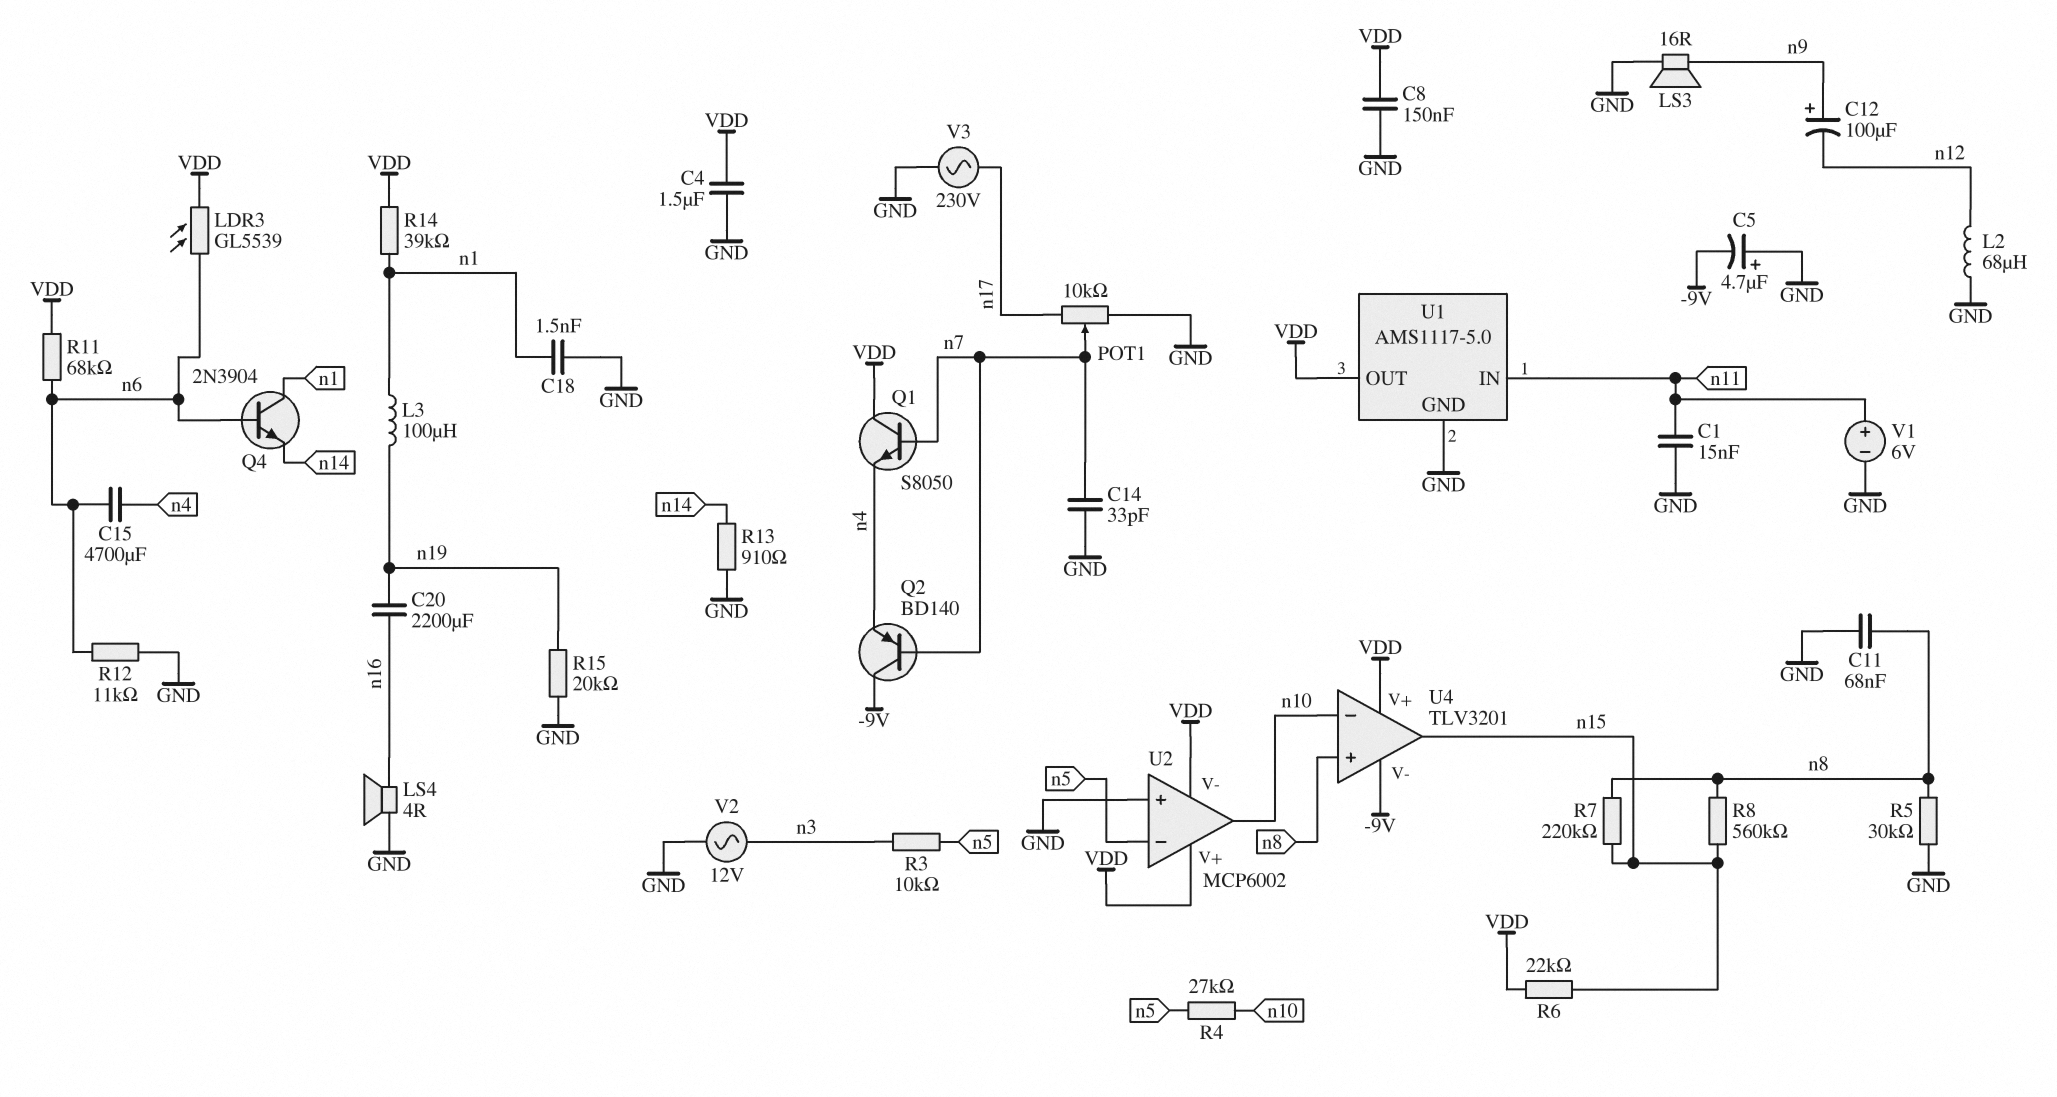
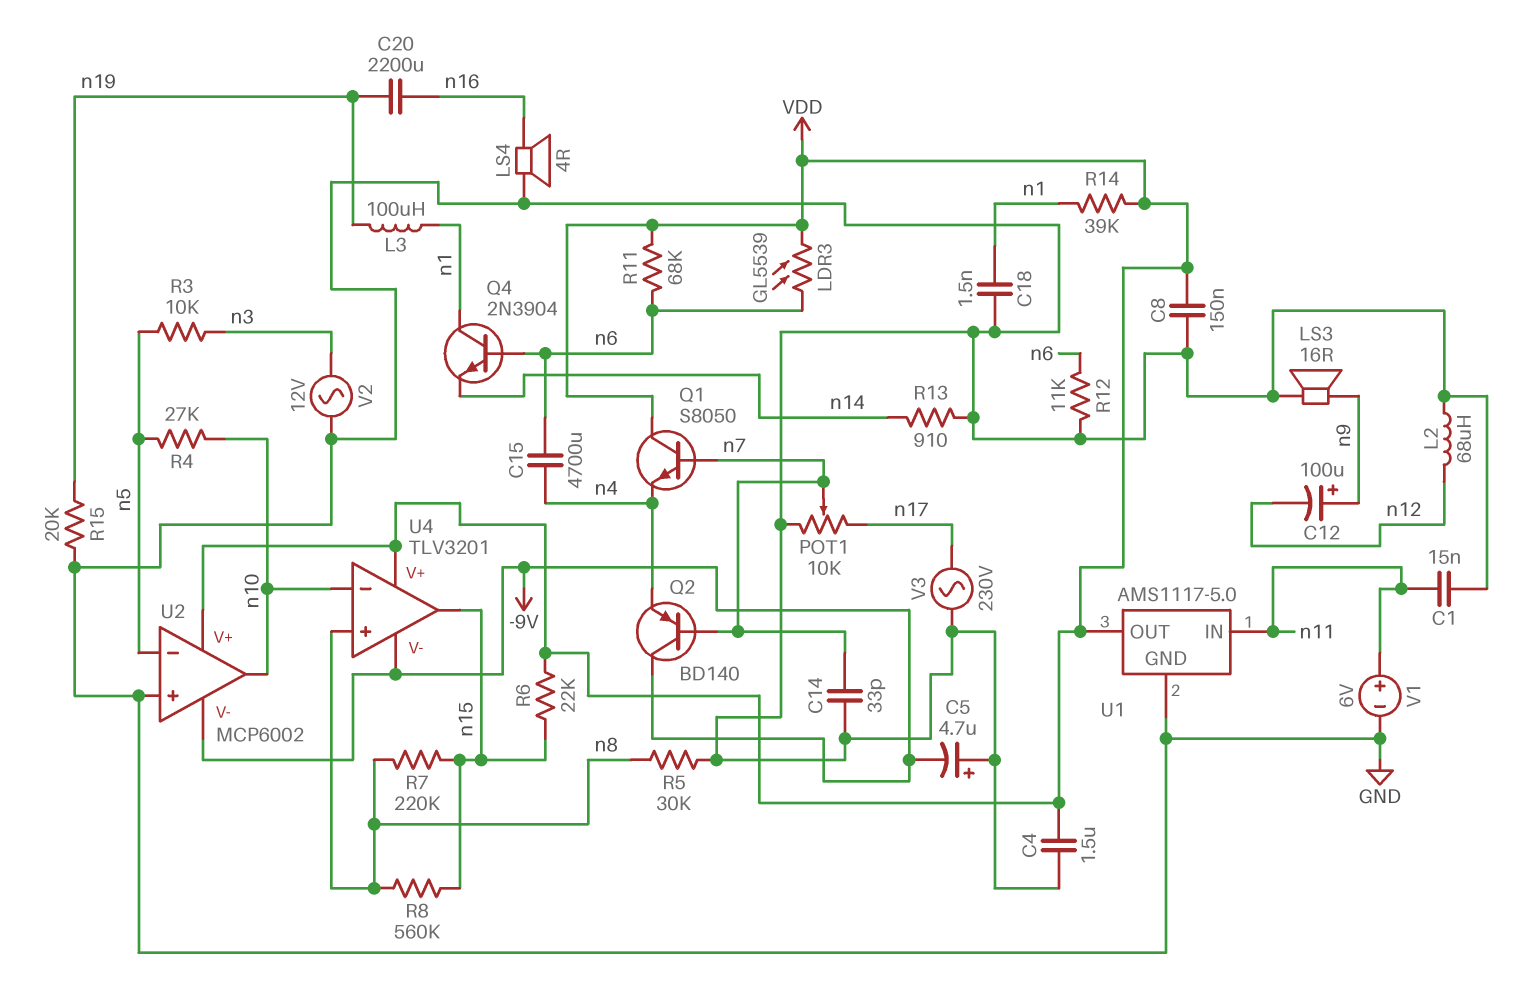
C11: 68nF (GND, n8) -> none
U2 pin V-: VDD -> -9V

